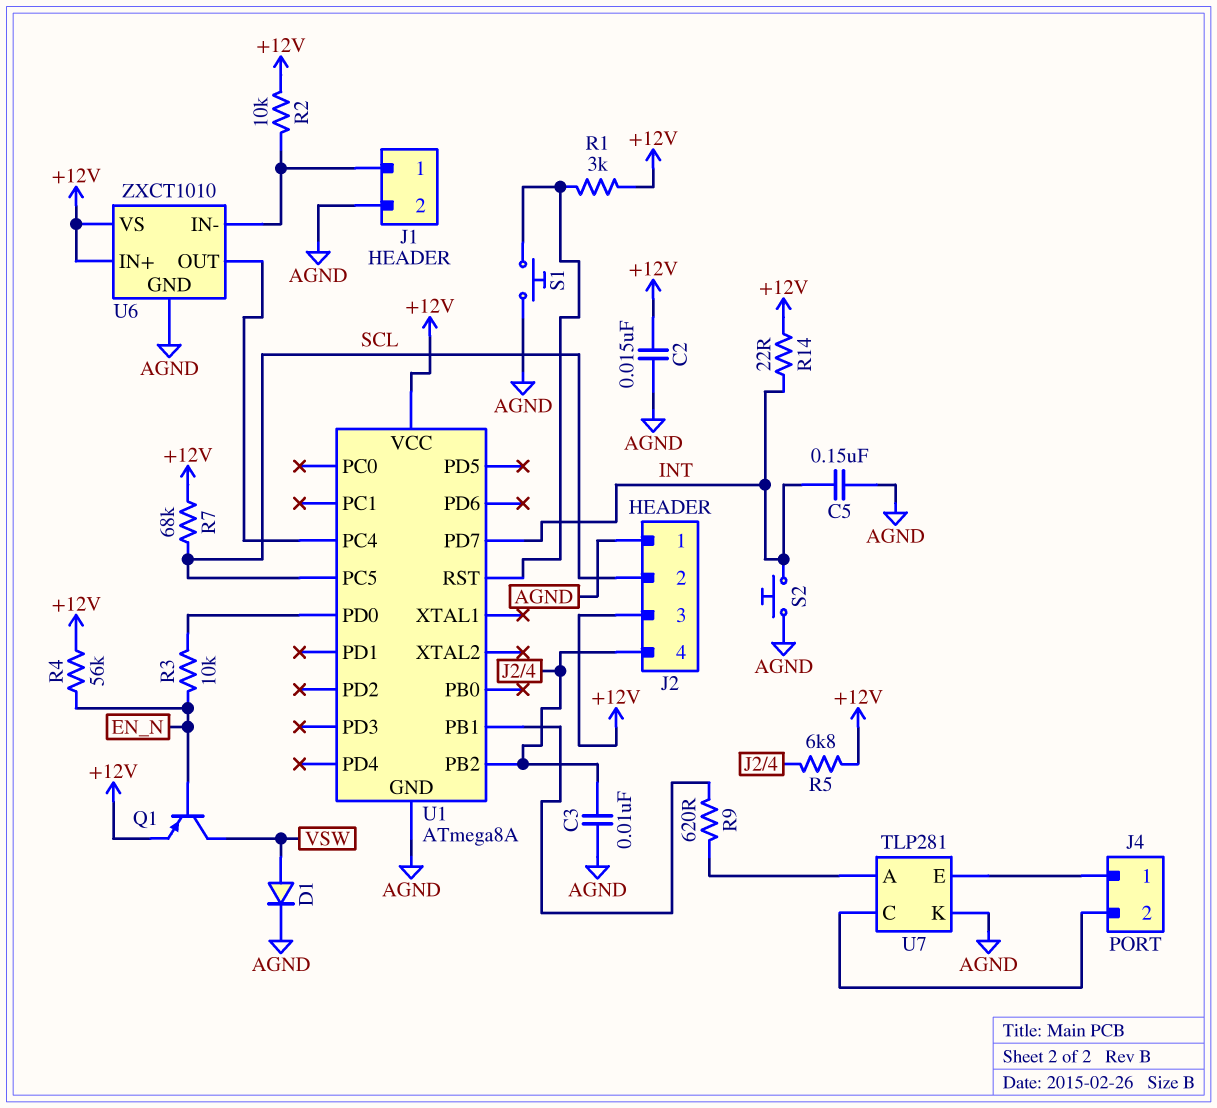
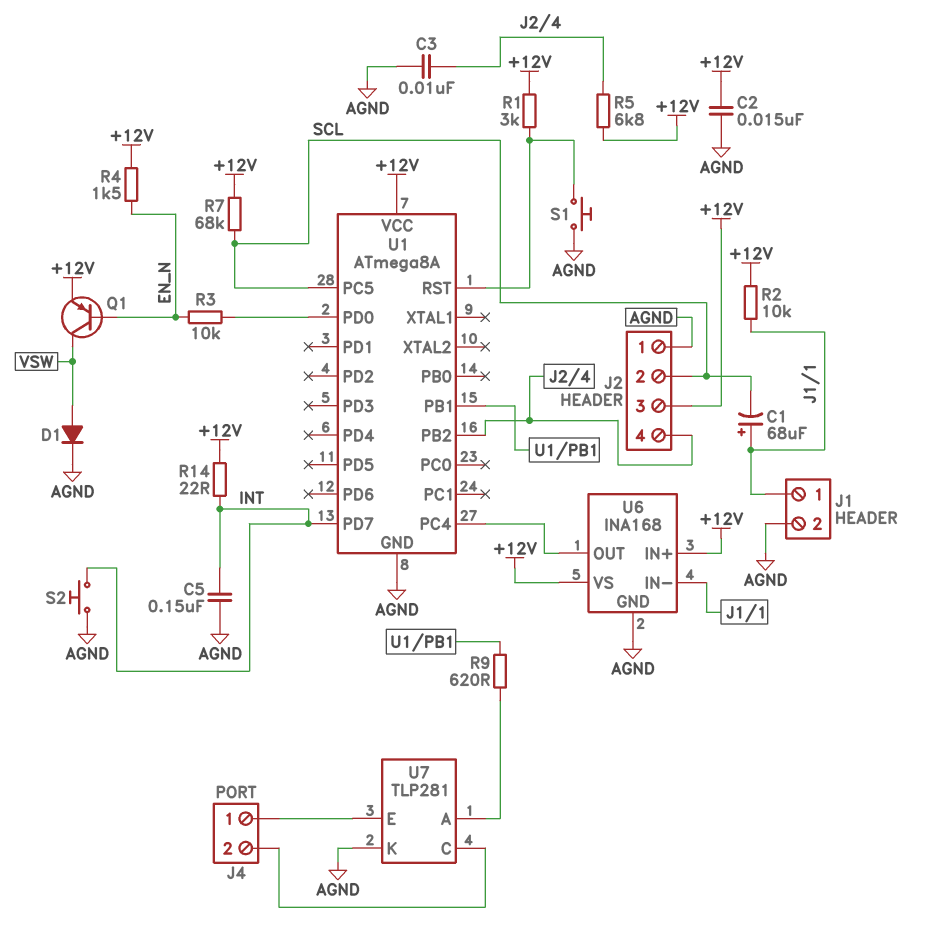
C1: none -> 68uF (plus J1/1, minus SCL)
R4: 56k (+12V, EN_N) -> 1.5k (+12V, EN_N)
U6: ZXCT1010 -> INA168

